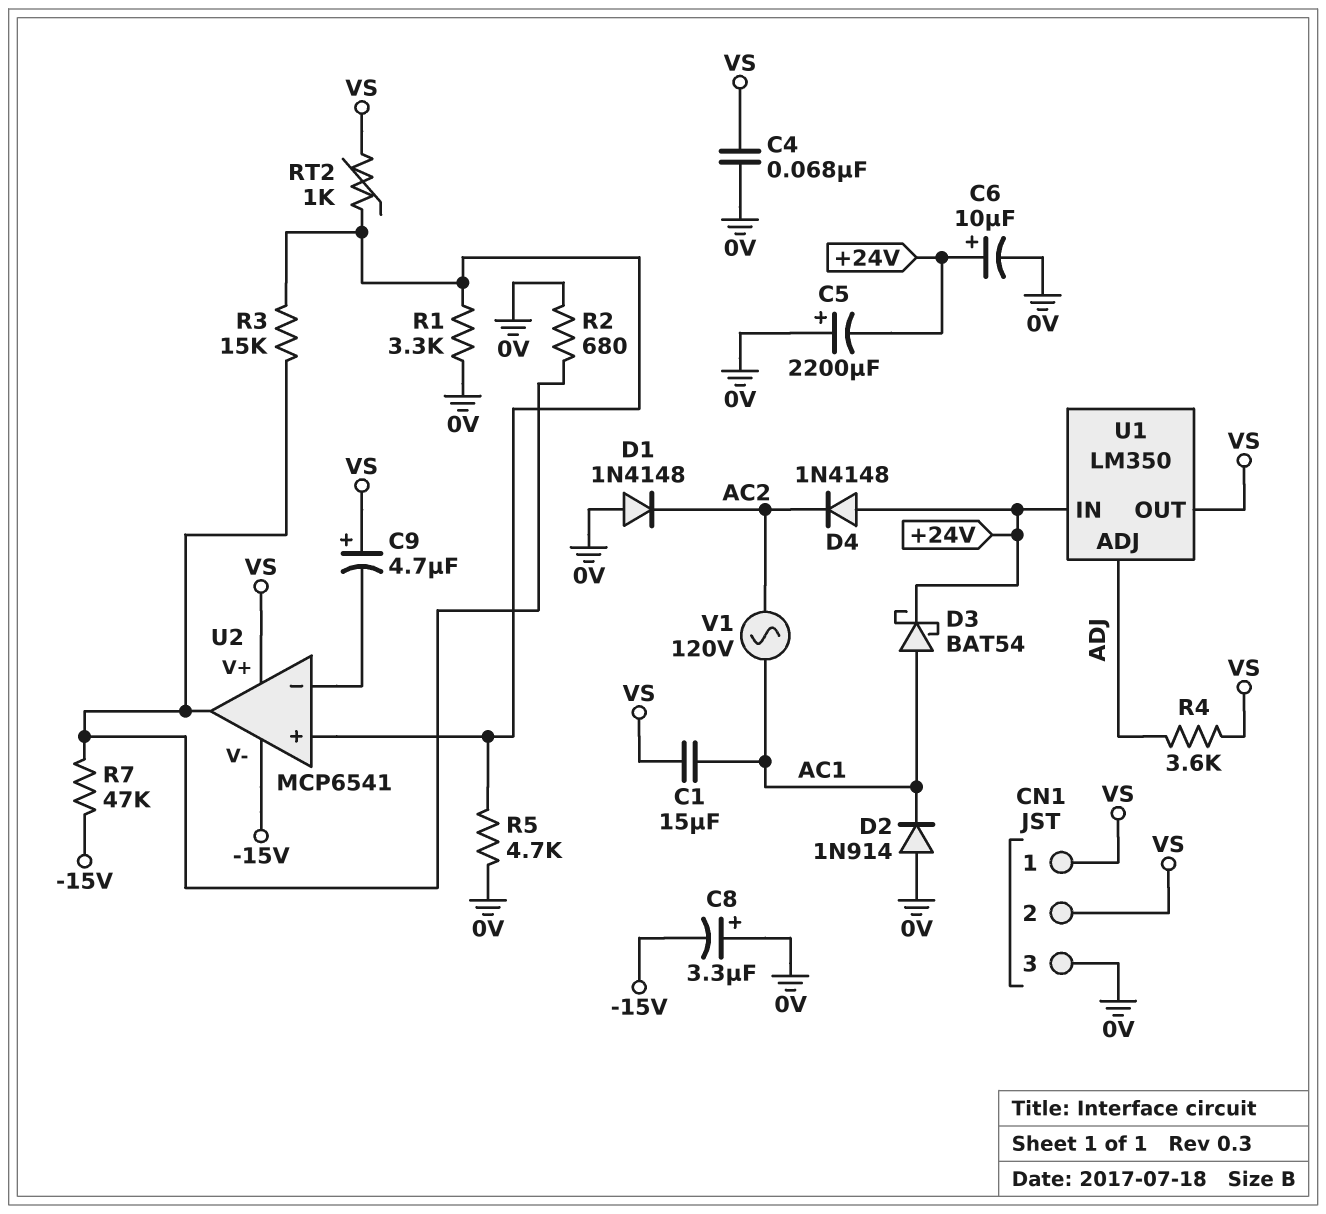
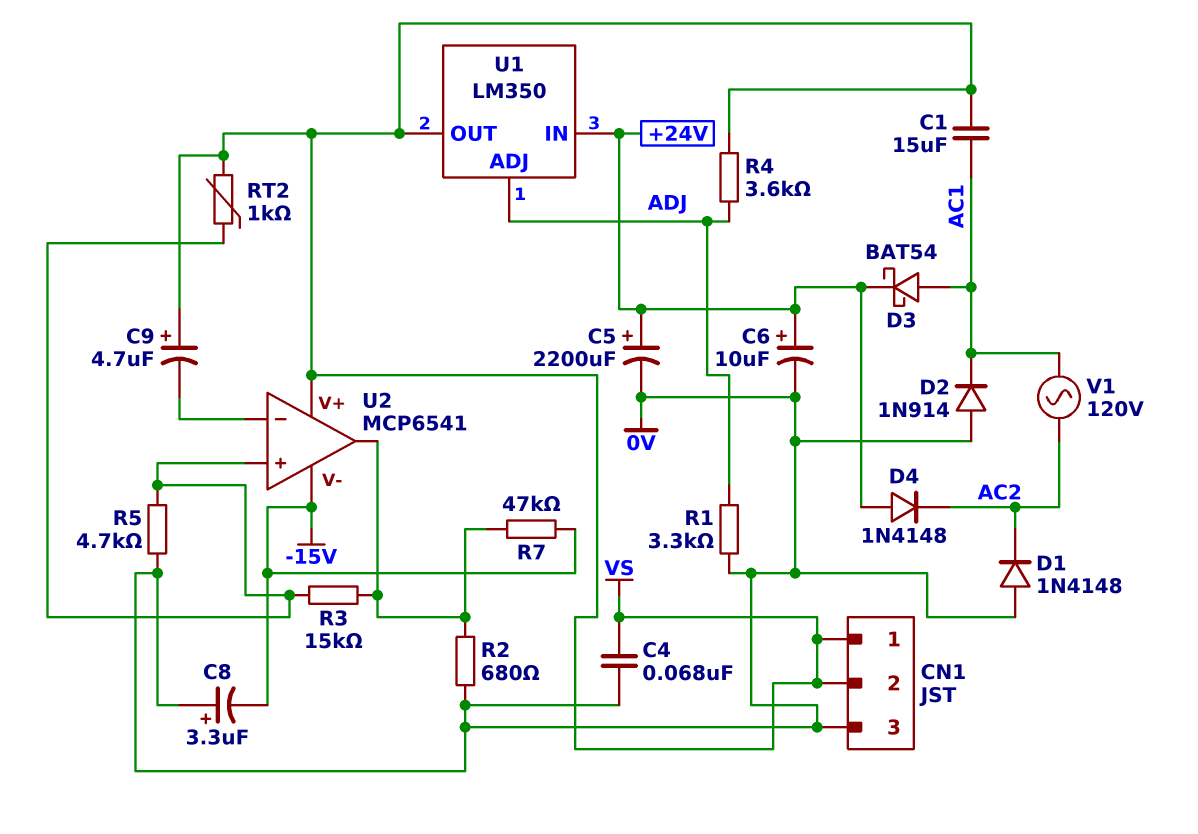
C5: 2200uF (plus 0V, minus +24V) -> 2200uF (plus +24V, minus 0V)
R1: 3.3k (0V, U2/in+) -> 3.3k (0V, ADJ)

